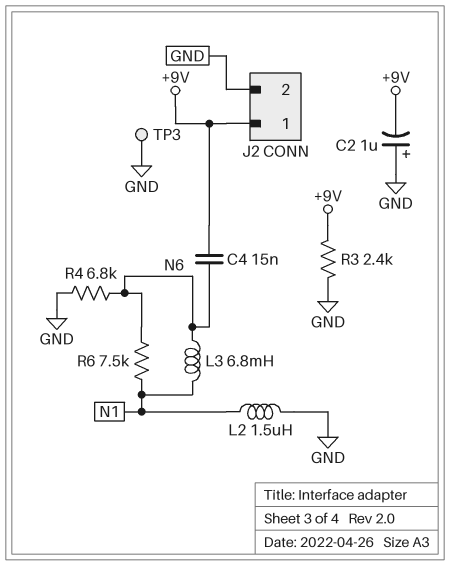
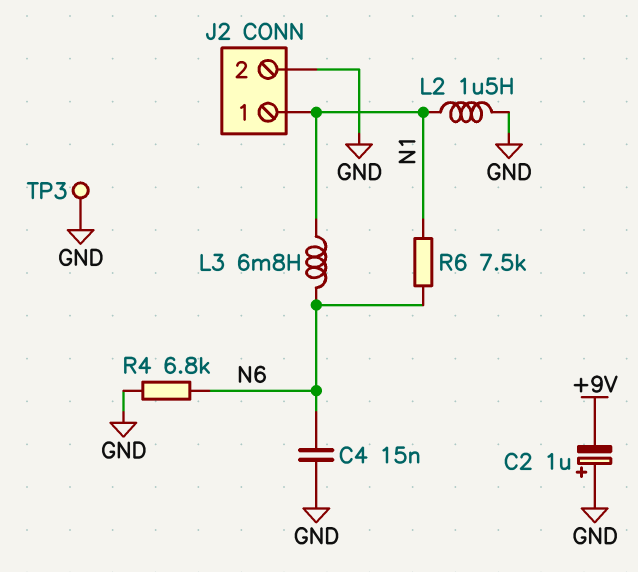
C4: 15nF (+9V, N6) -> 15nF (GND, N6)
J2 pin 1: +9V -> N1
R3: 2.4k (+9V, GND) -> none

